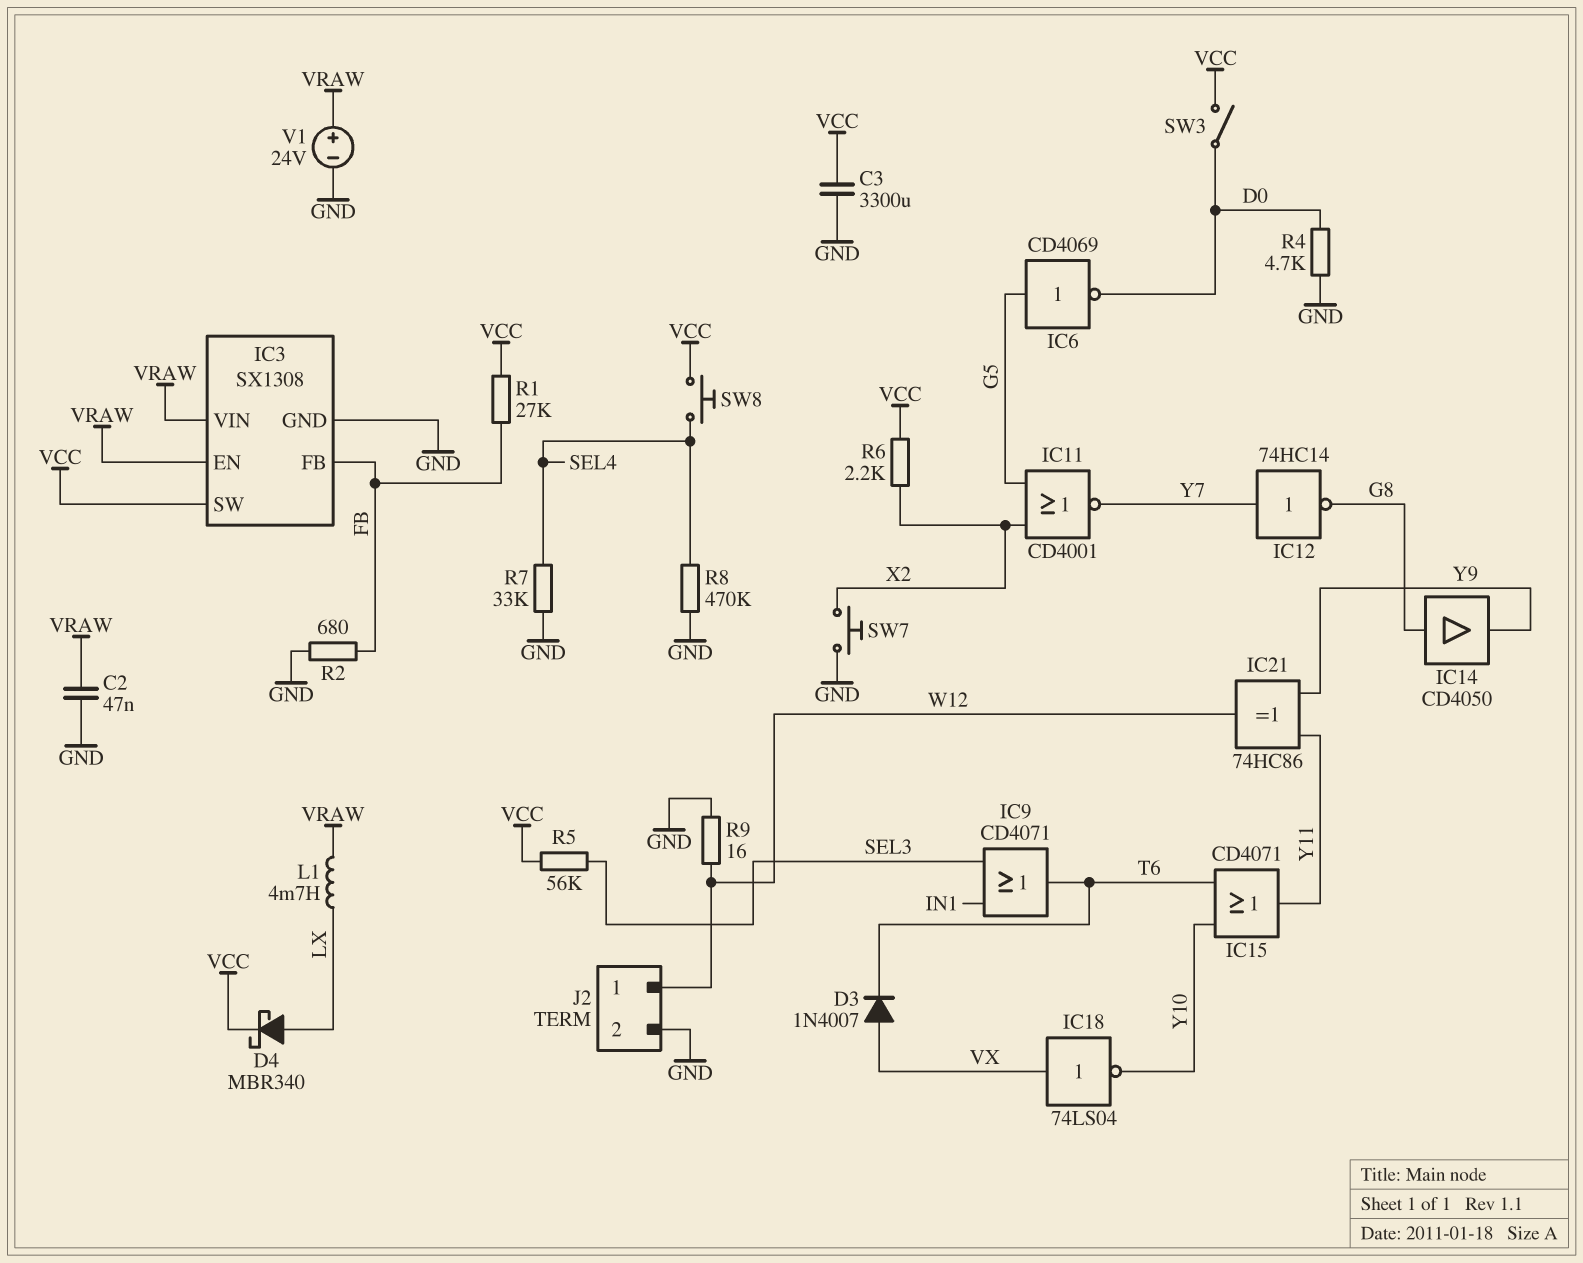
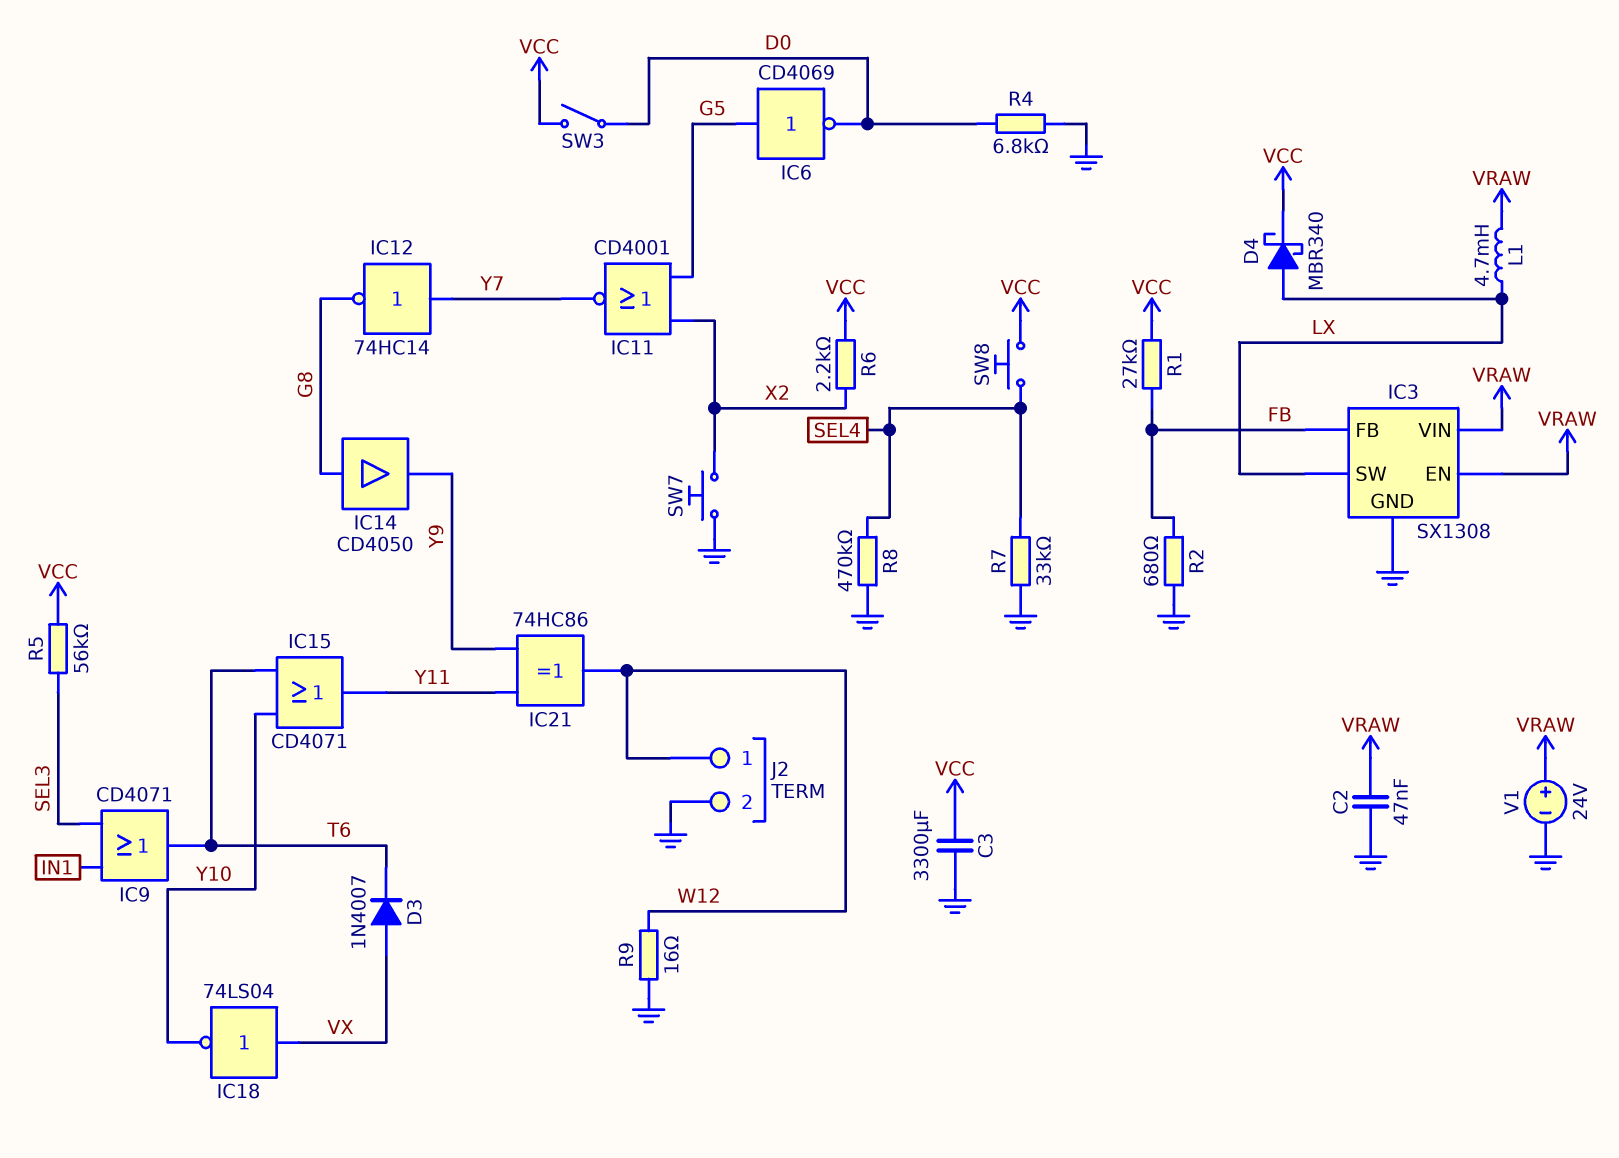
IC3 pin SW: VCC -> LX
R4: 4.7k (D0, GND) -> 6.8k (D0, GND)

